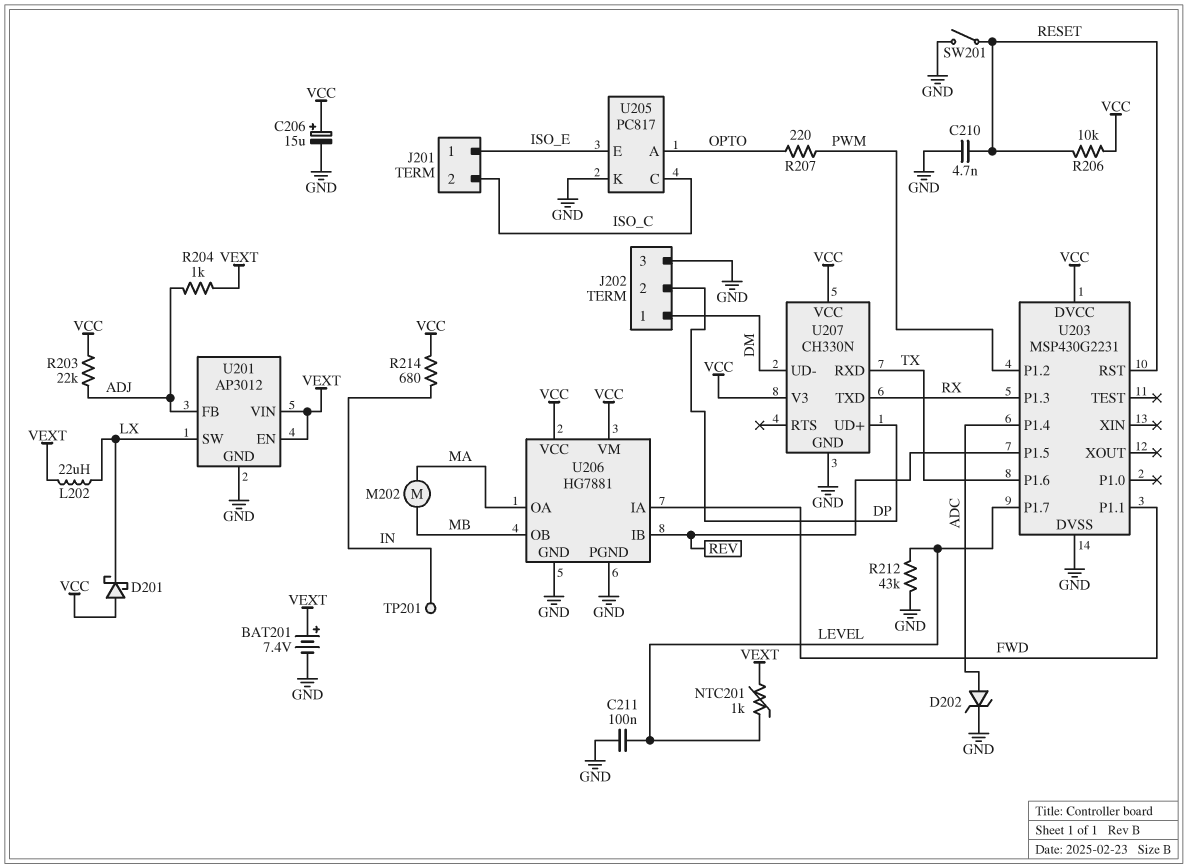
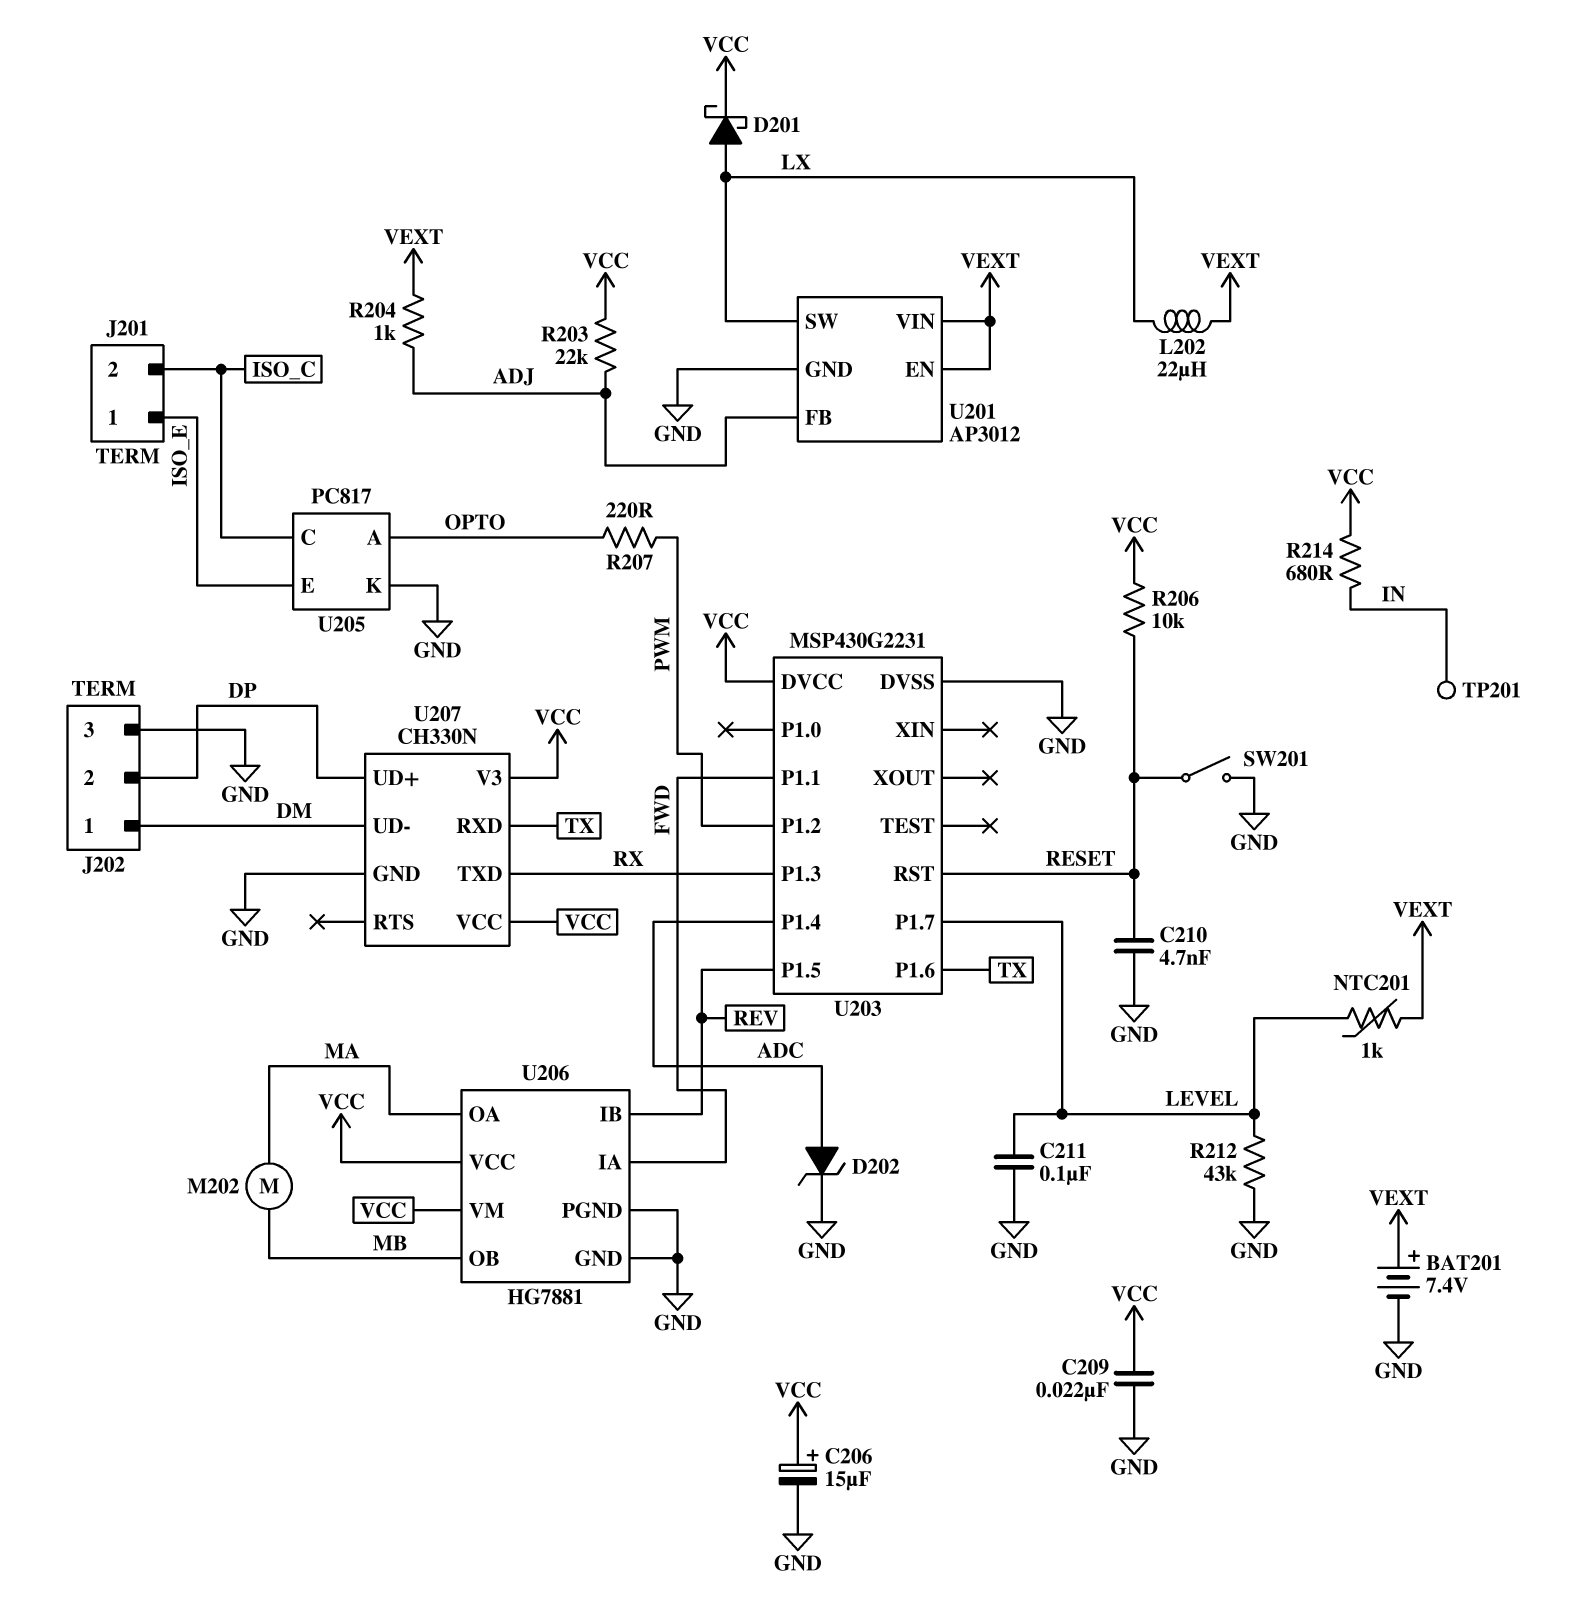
C209: none -> 22nF (GND, VCC)
D201: schottky (A VCC, K LX) -> schottky (A LX, K VCC)

